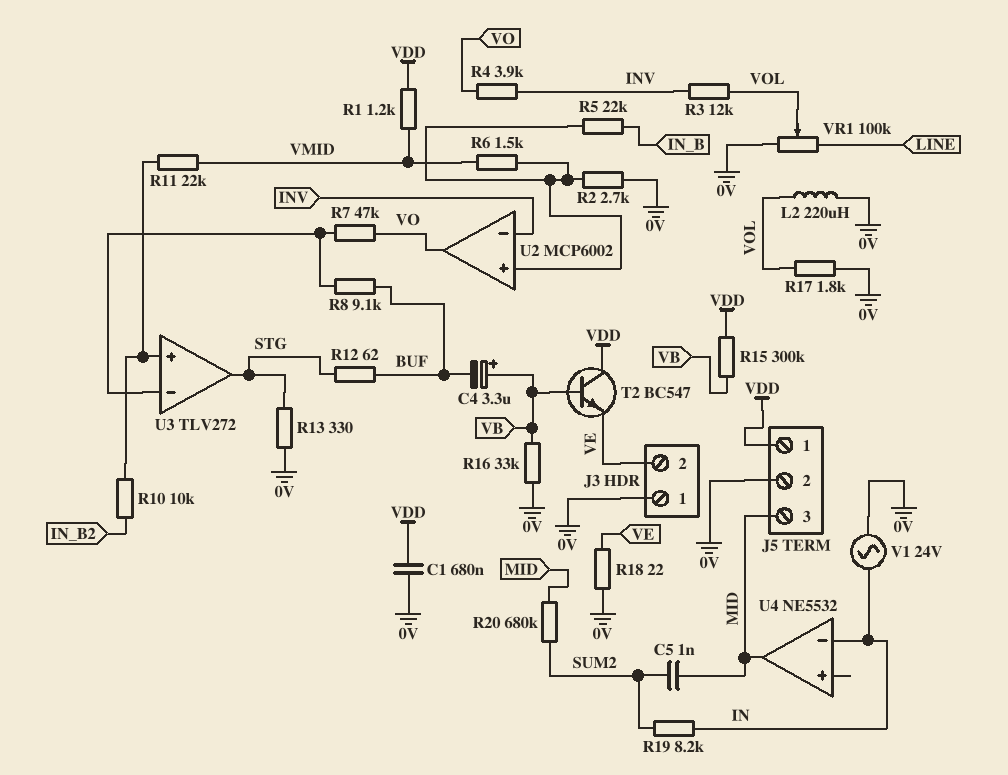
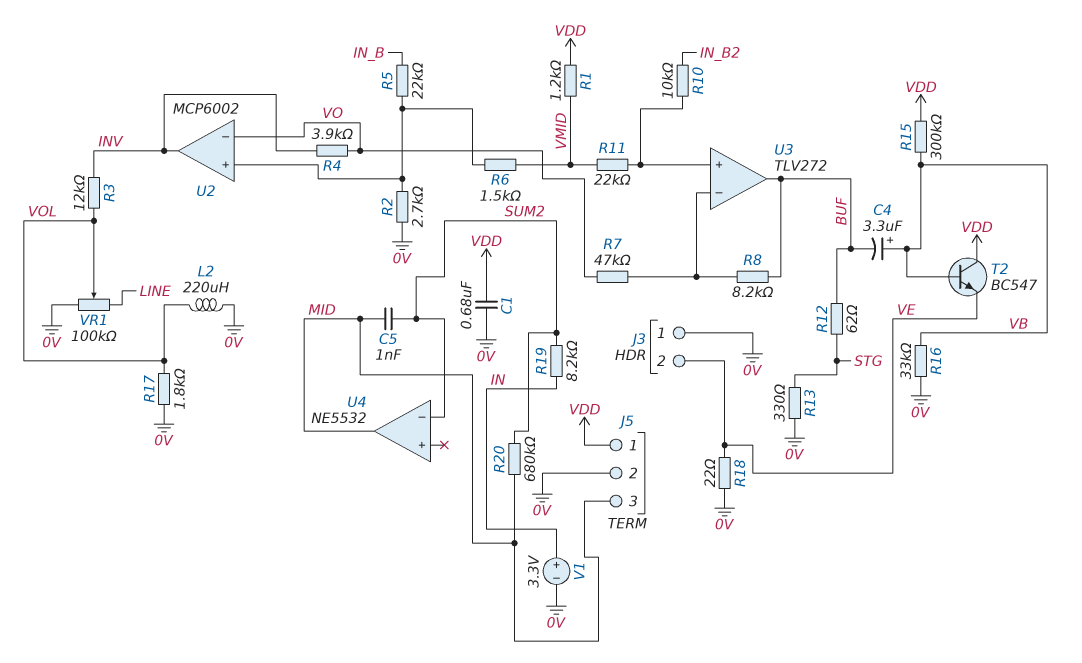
R8: 9.1k (BUF, U3/in-) -> 8.2k (BUF, U3/in-)
U2 pin in-: INV -> VO
U2 pin out: VO -> INV
U3 pin out: STG -> BUF
U4 pin in-: IN -> SUM2
V1: AC 24V (0V, IN) -> 3.3V (plus IN, minus 0V)

